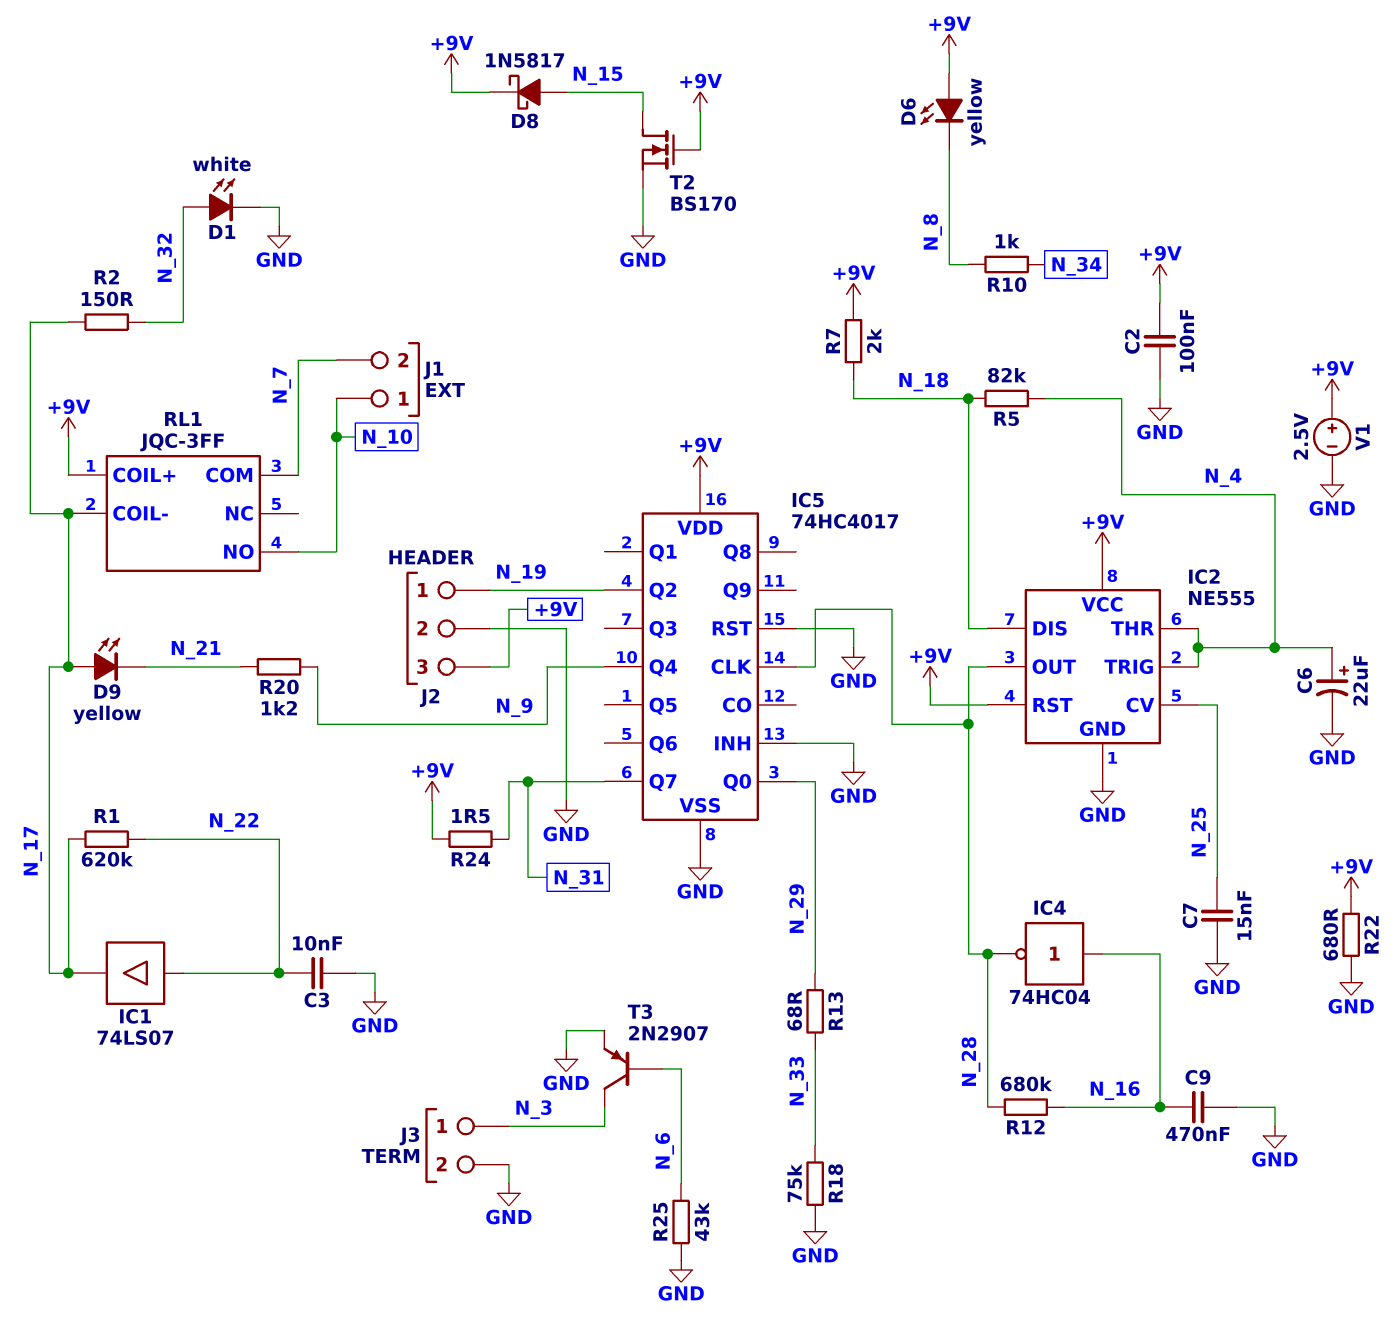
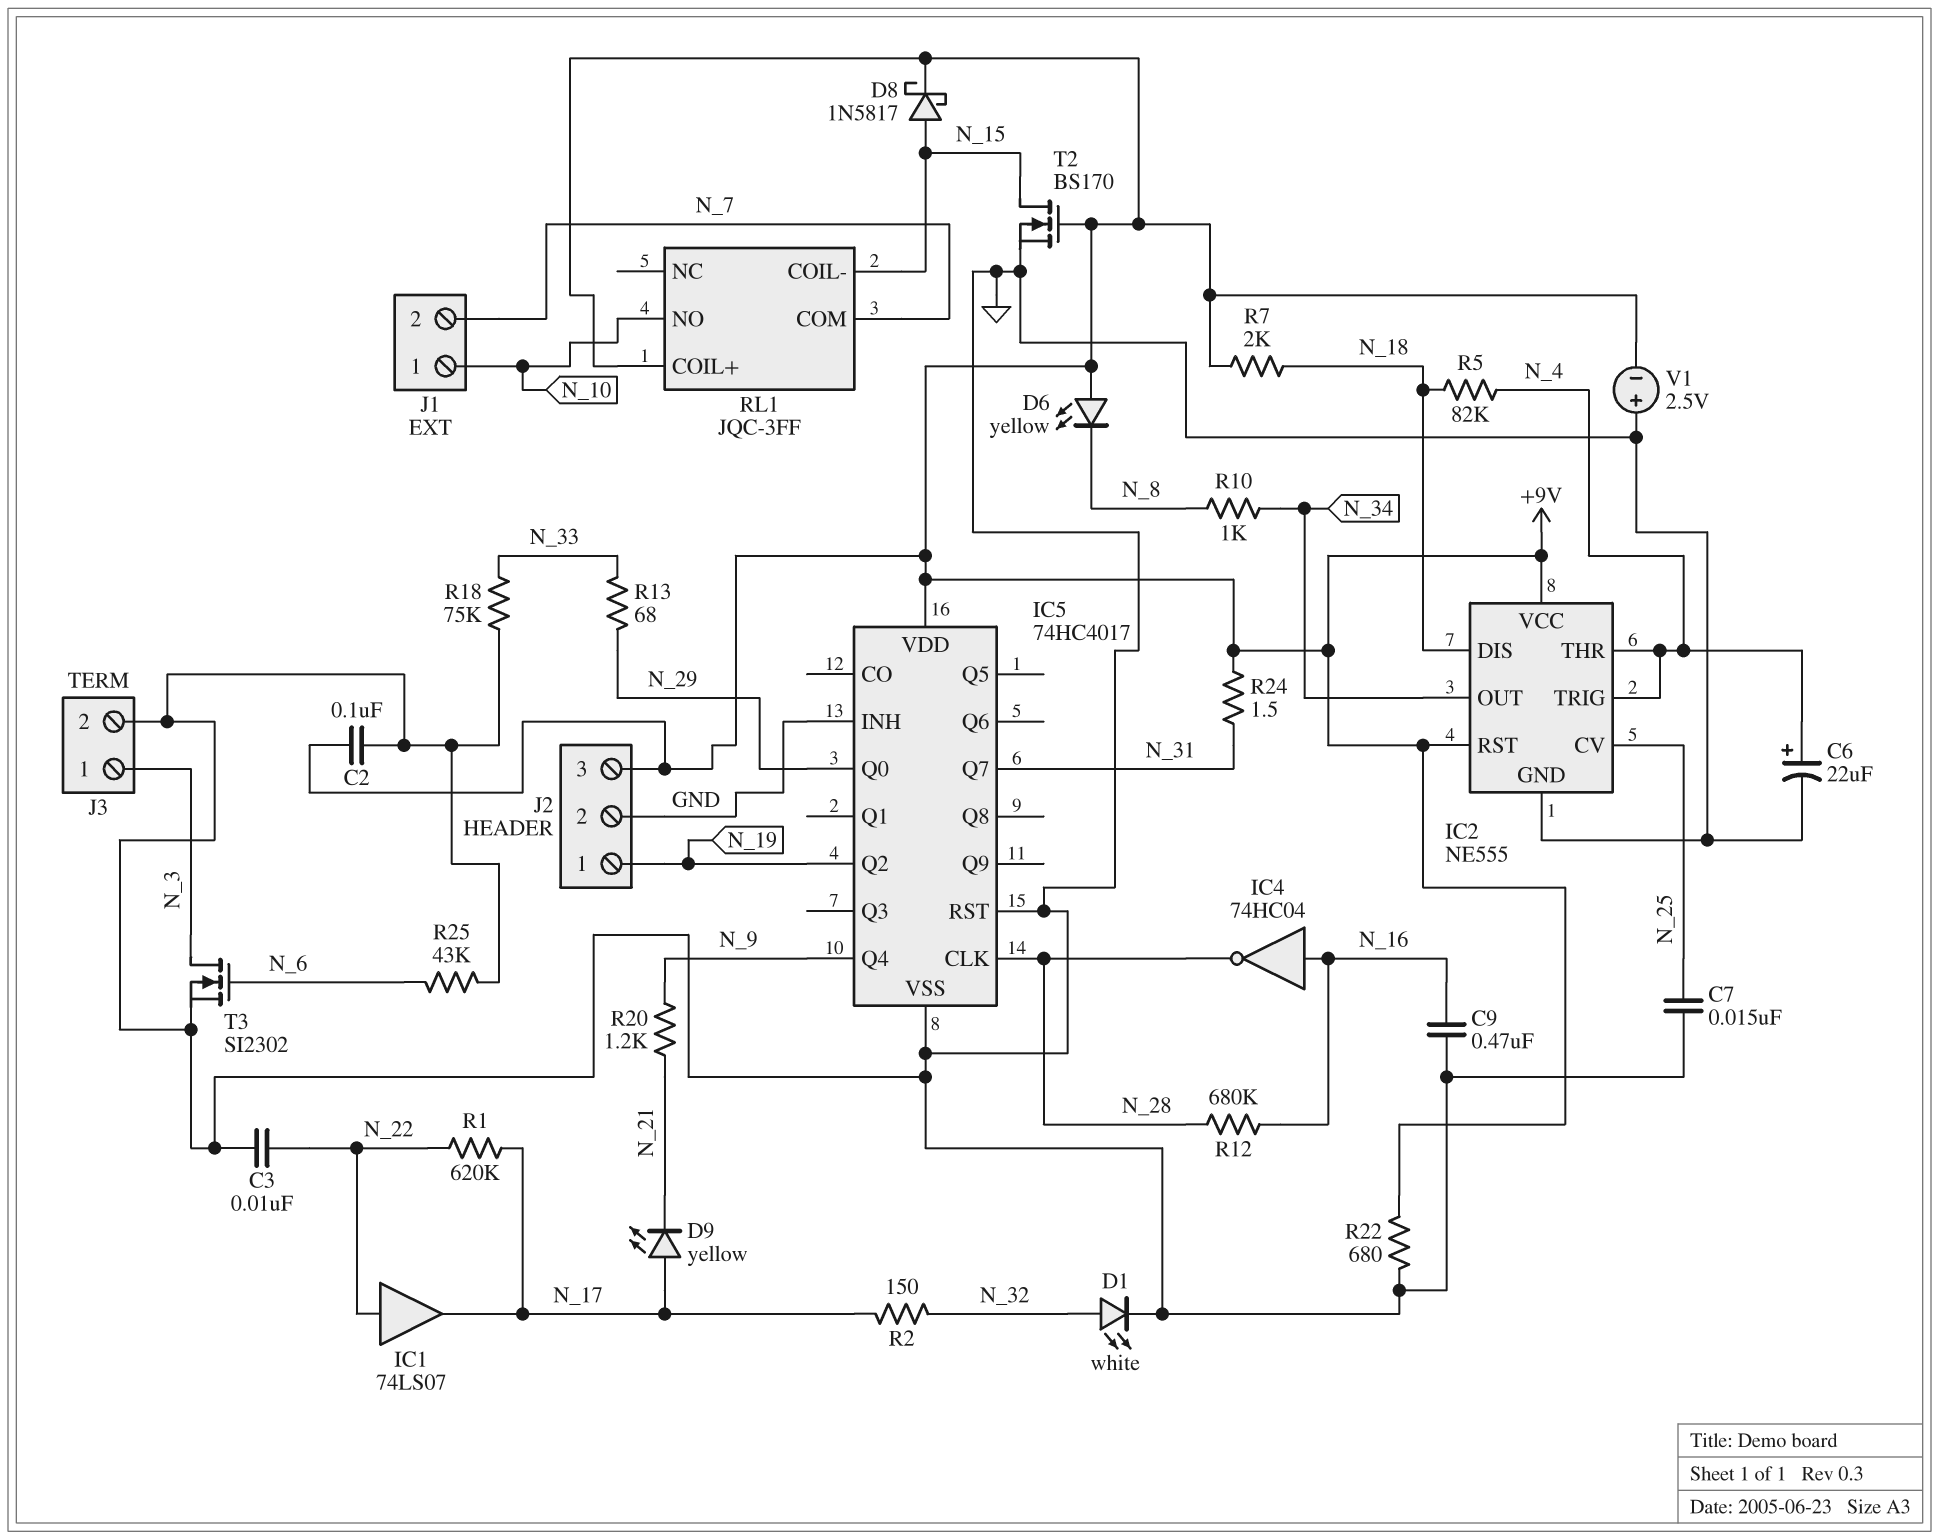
IC2 pin OUT: N_28 -> N_34
RL1 pin COIL-: N_17 -> N_15
T3: PNP 2N2907 (B N_6, C N_3, E GND) -> NMOS SI2302 (G N_6, D N_3, S GND)
V1: 2.5V (plus +9V, minus GND) -> 2.5V (plus GND, minus +9V)

